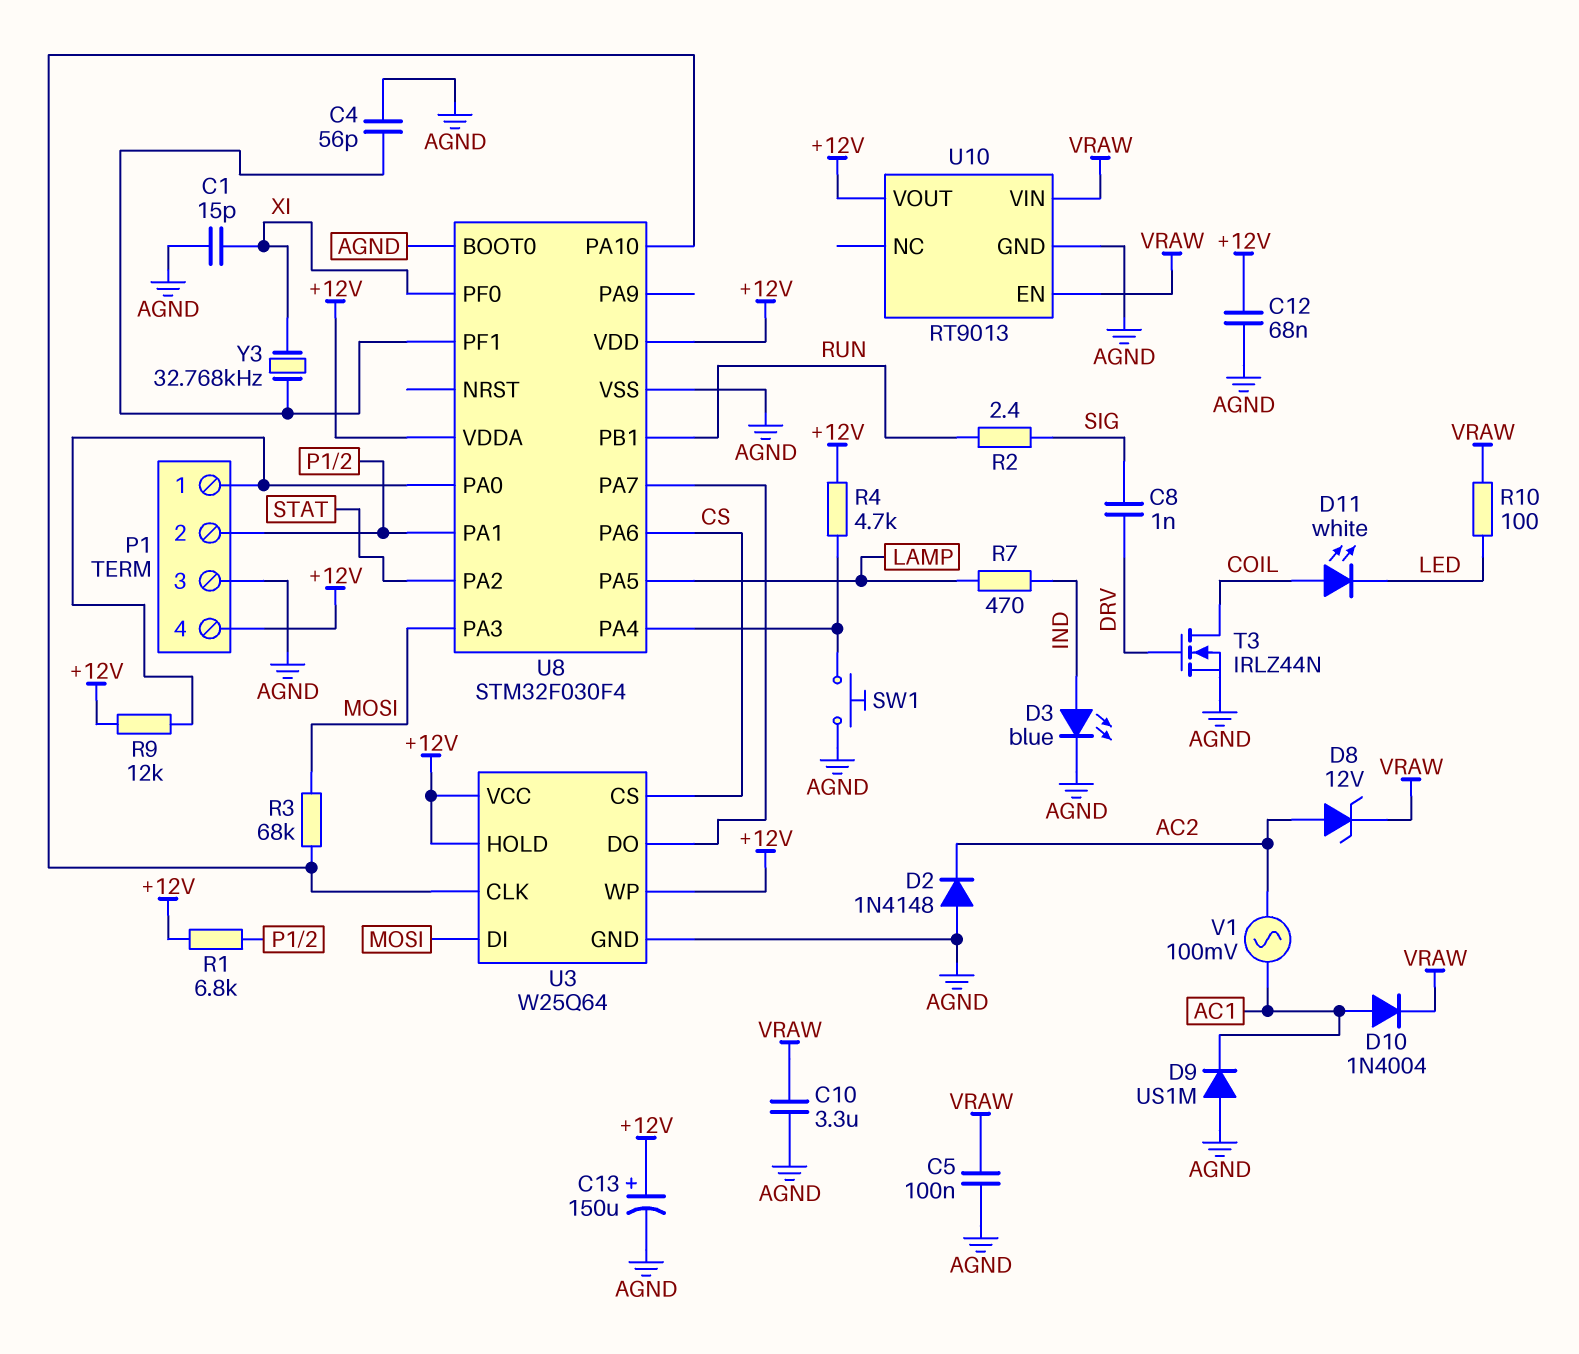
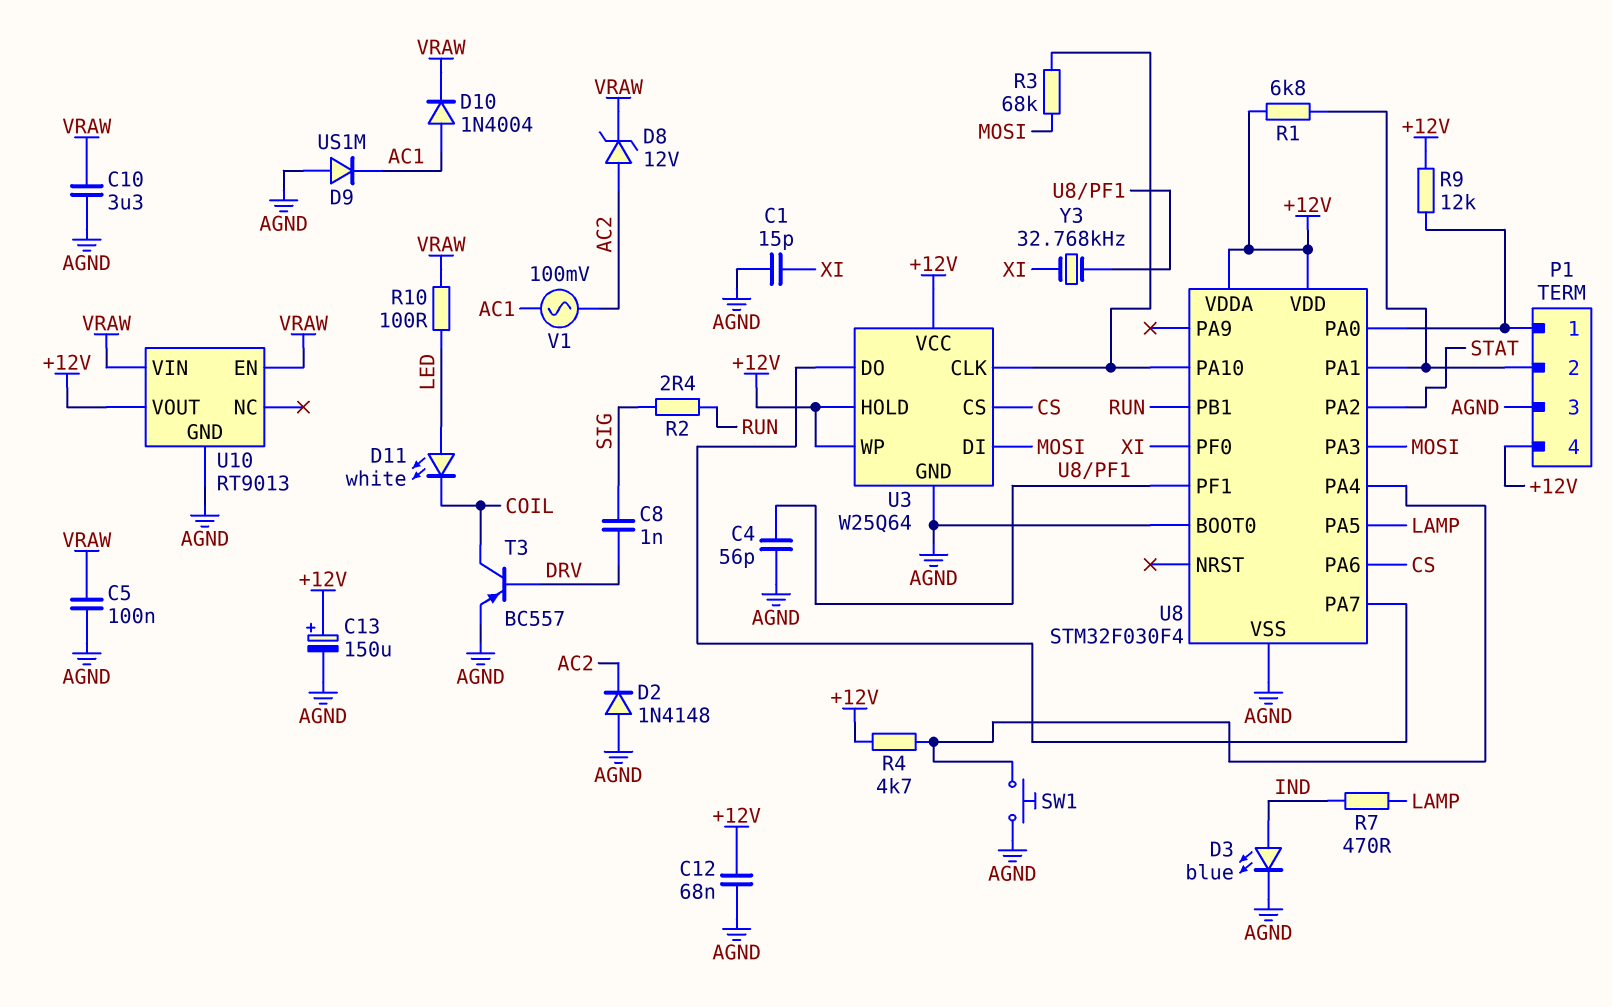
D11: LED white (A COIL, K LED) -> LED white (A LED, K COIL)
T3: NMOS IRLZ44N (G DRV, D COIL, S AGND) -> PNP BC557 (B DRV, C COIL, E AGND)

